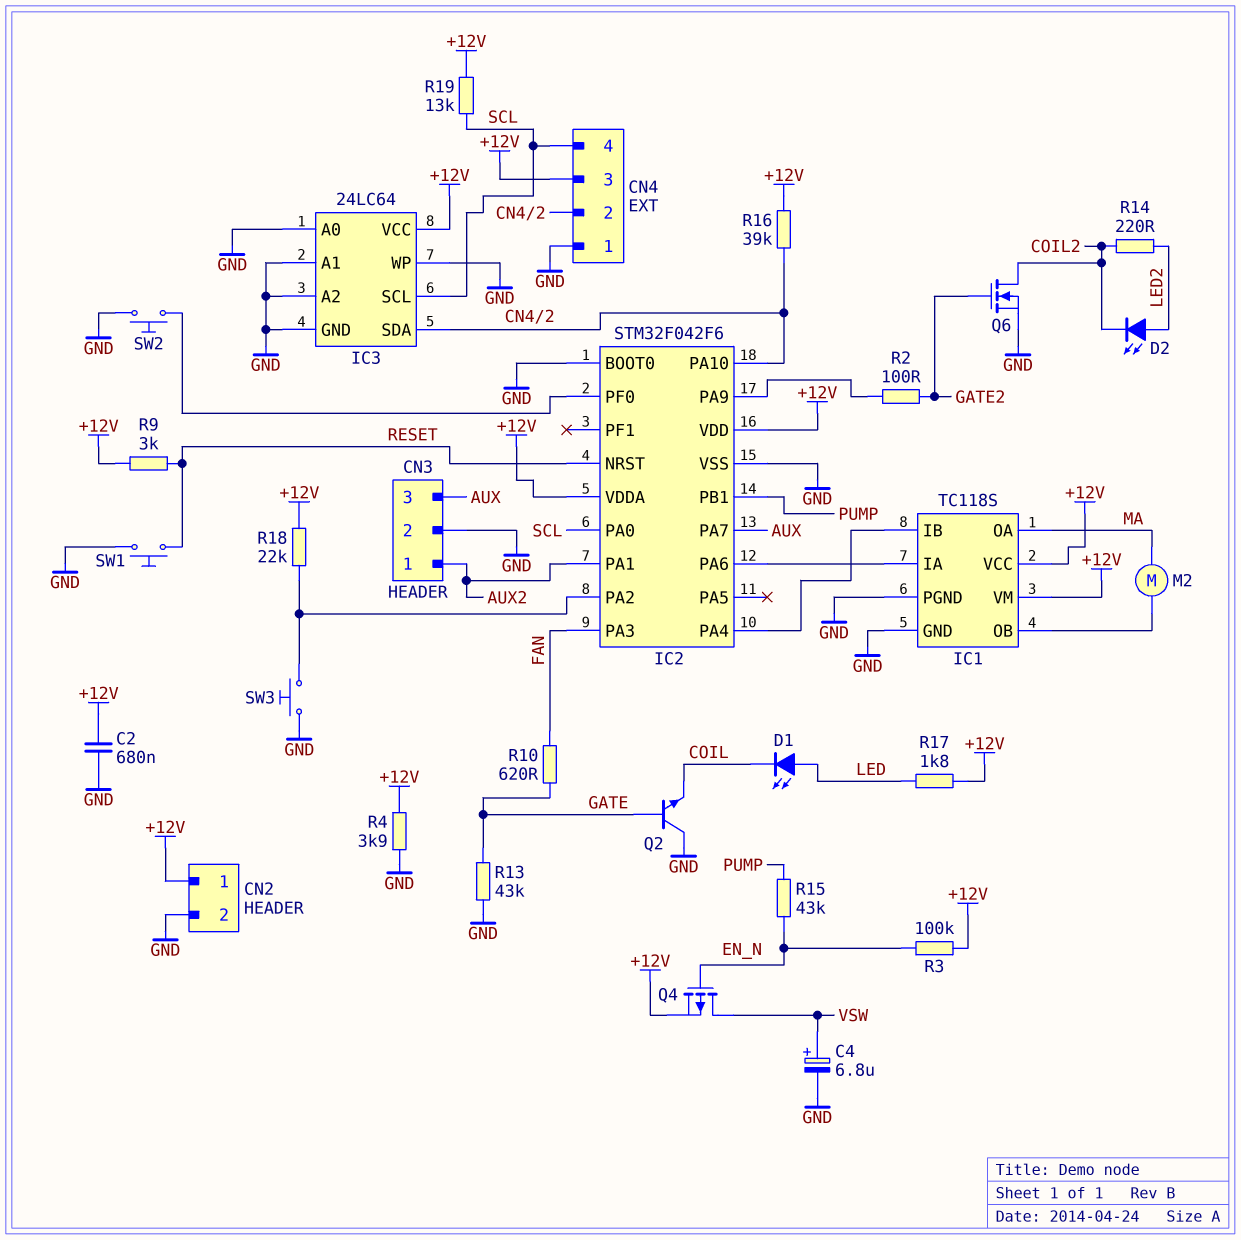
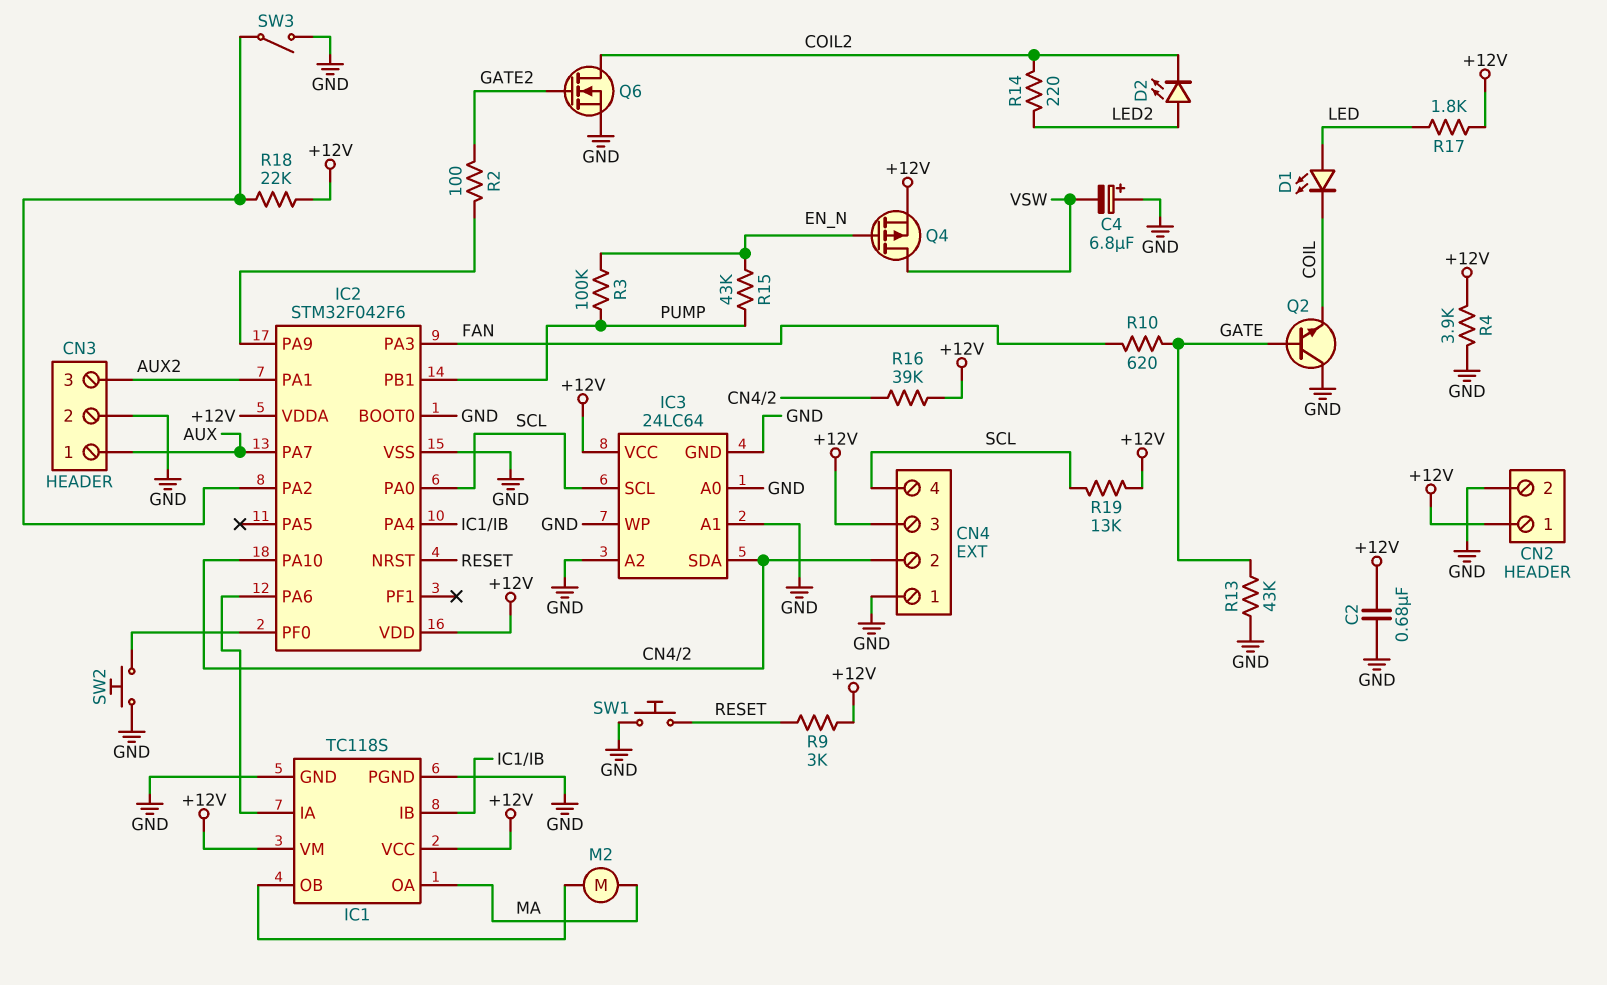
C4: 6.8uF (plus VSW, minus GND) -> 6.8uF (plus GND, minus VSW)
CN3 pin 1: AUX2 -> AUX
CN3 pin 3: AUX -> AUX2
R3: 100k (+12V, EN_N) -> 100k (EN_N, PUMP)
SW3: button (GND, IC2/PA2) -> switch (GND, IC2/PA2)

